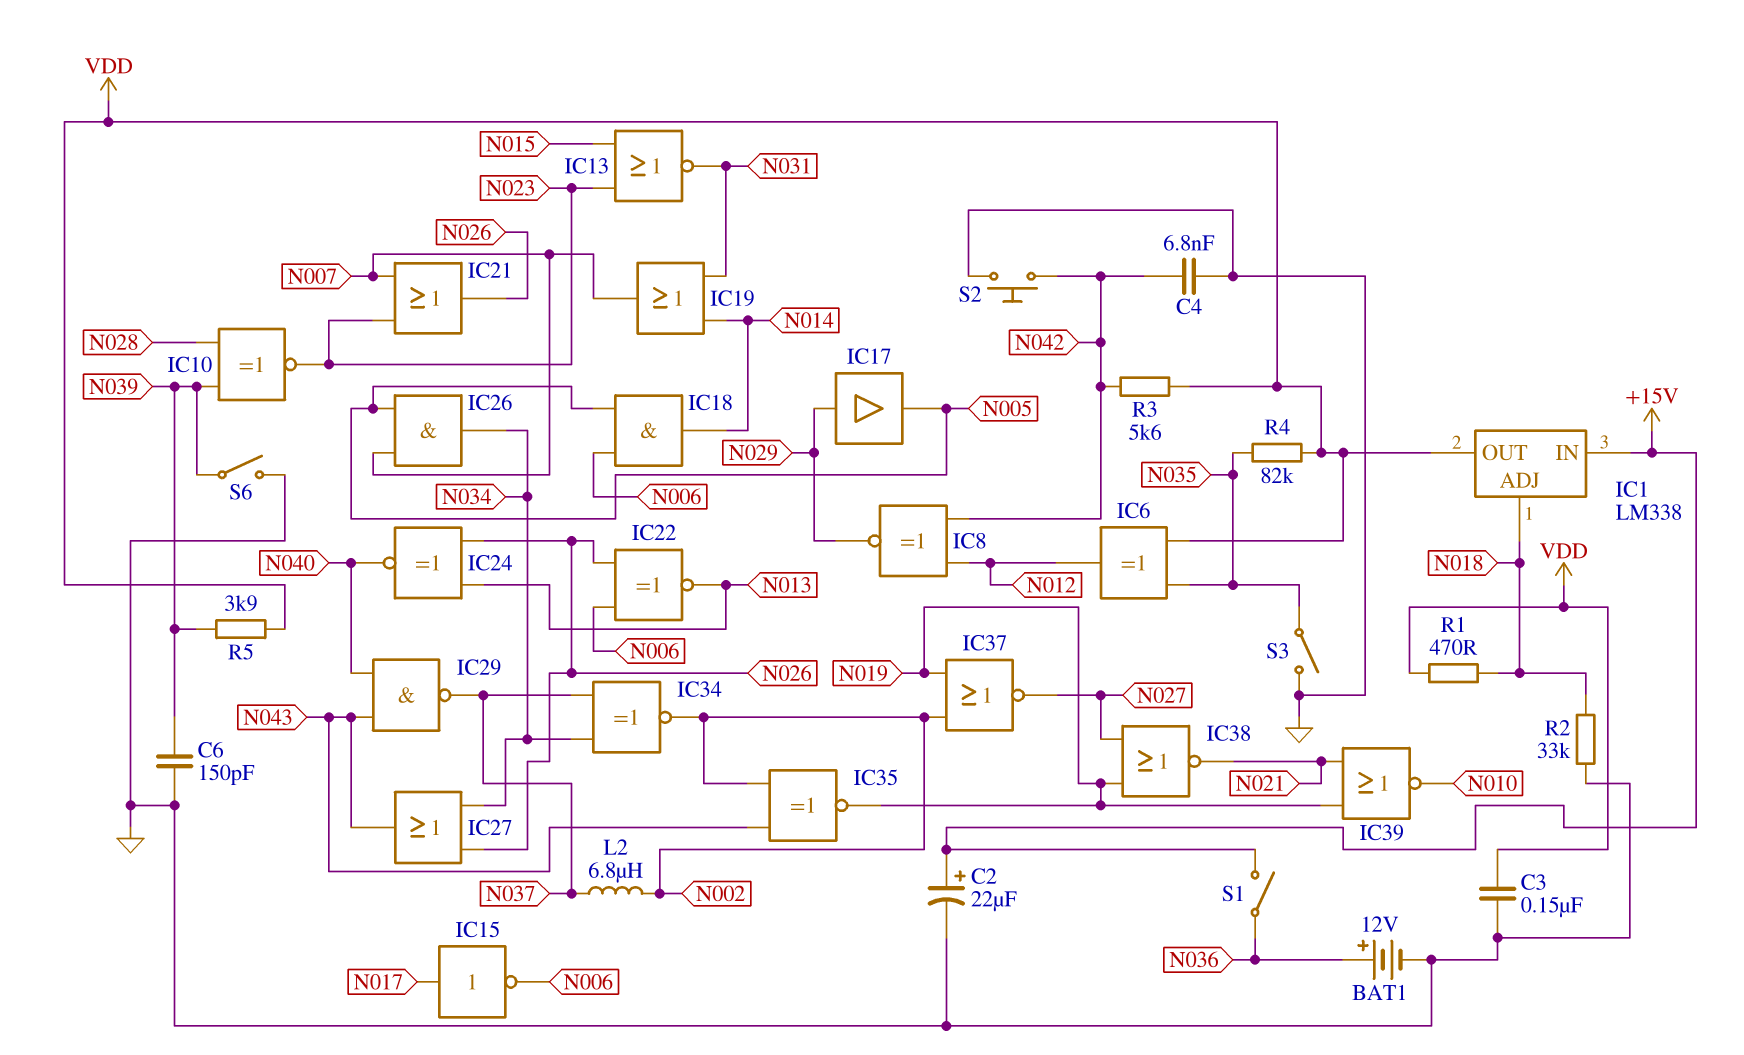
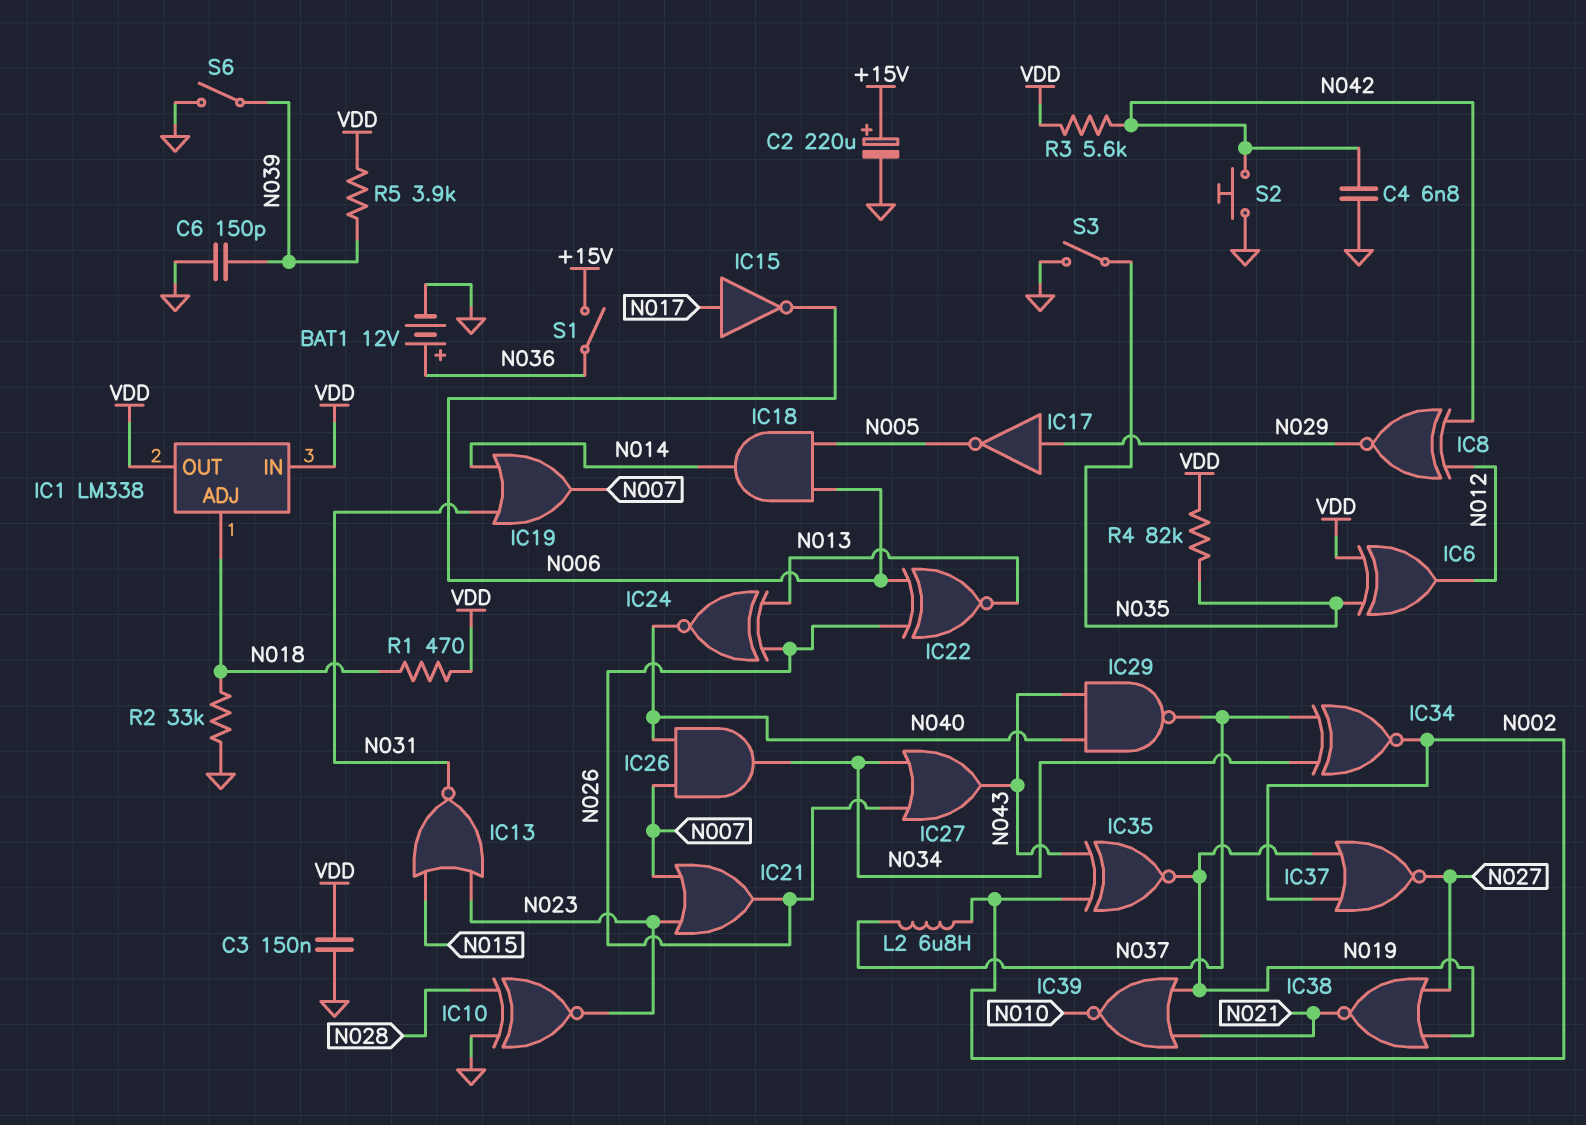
C2: 22uF (plus +15V, minus GND) -> 220uF (plus +15V, minus GND)
IC1 pin IN: +15V -> VDD
IC10: XNOR (in N028, in N039, out N023) -> XNOR (in GND, in N028, out N023)
IC17: buffer (in N029, out N005) -> NOT (in N029, out N005)
IC26: AND (in N005, in N007, out N034) -> AND (in N007, in N040, out N034)

